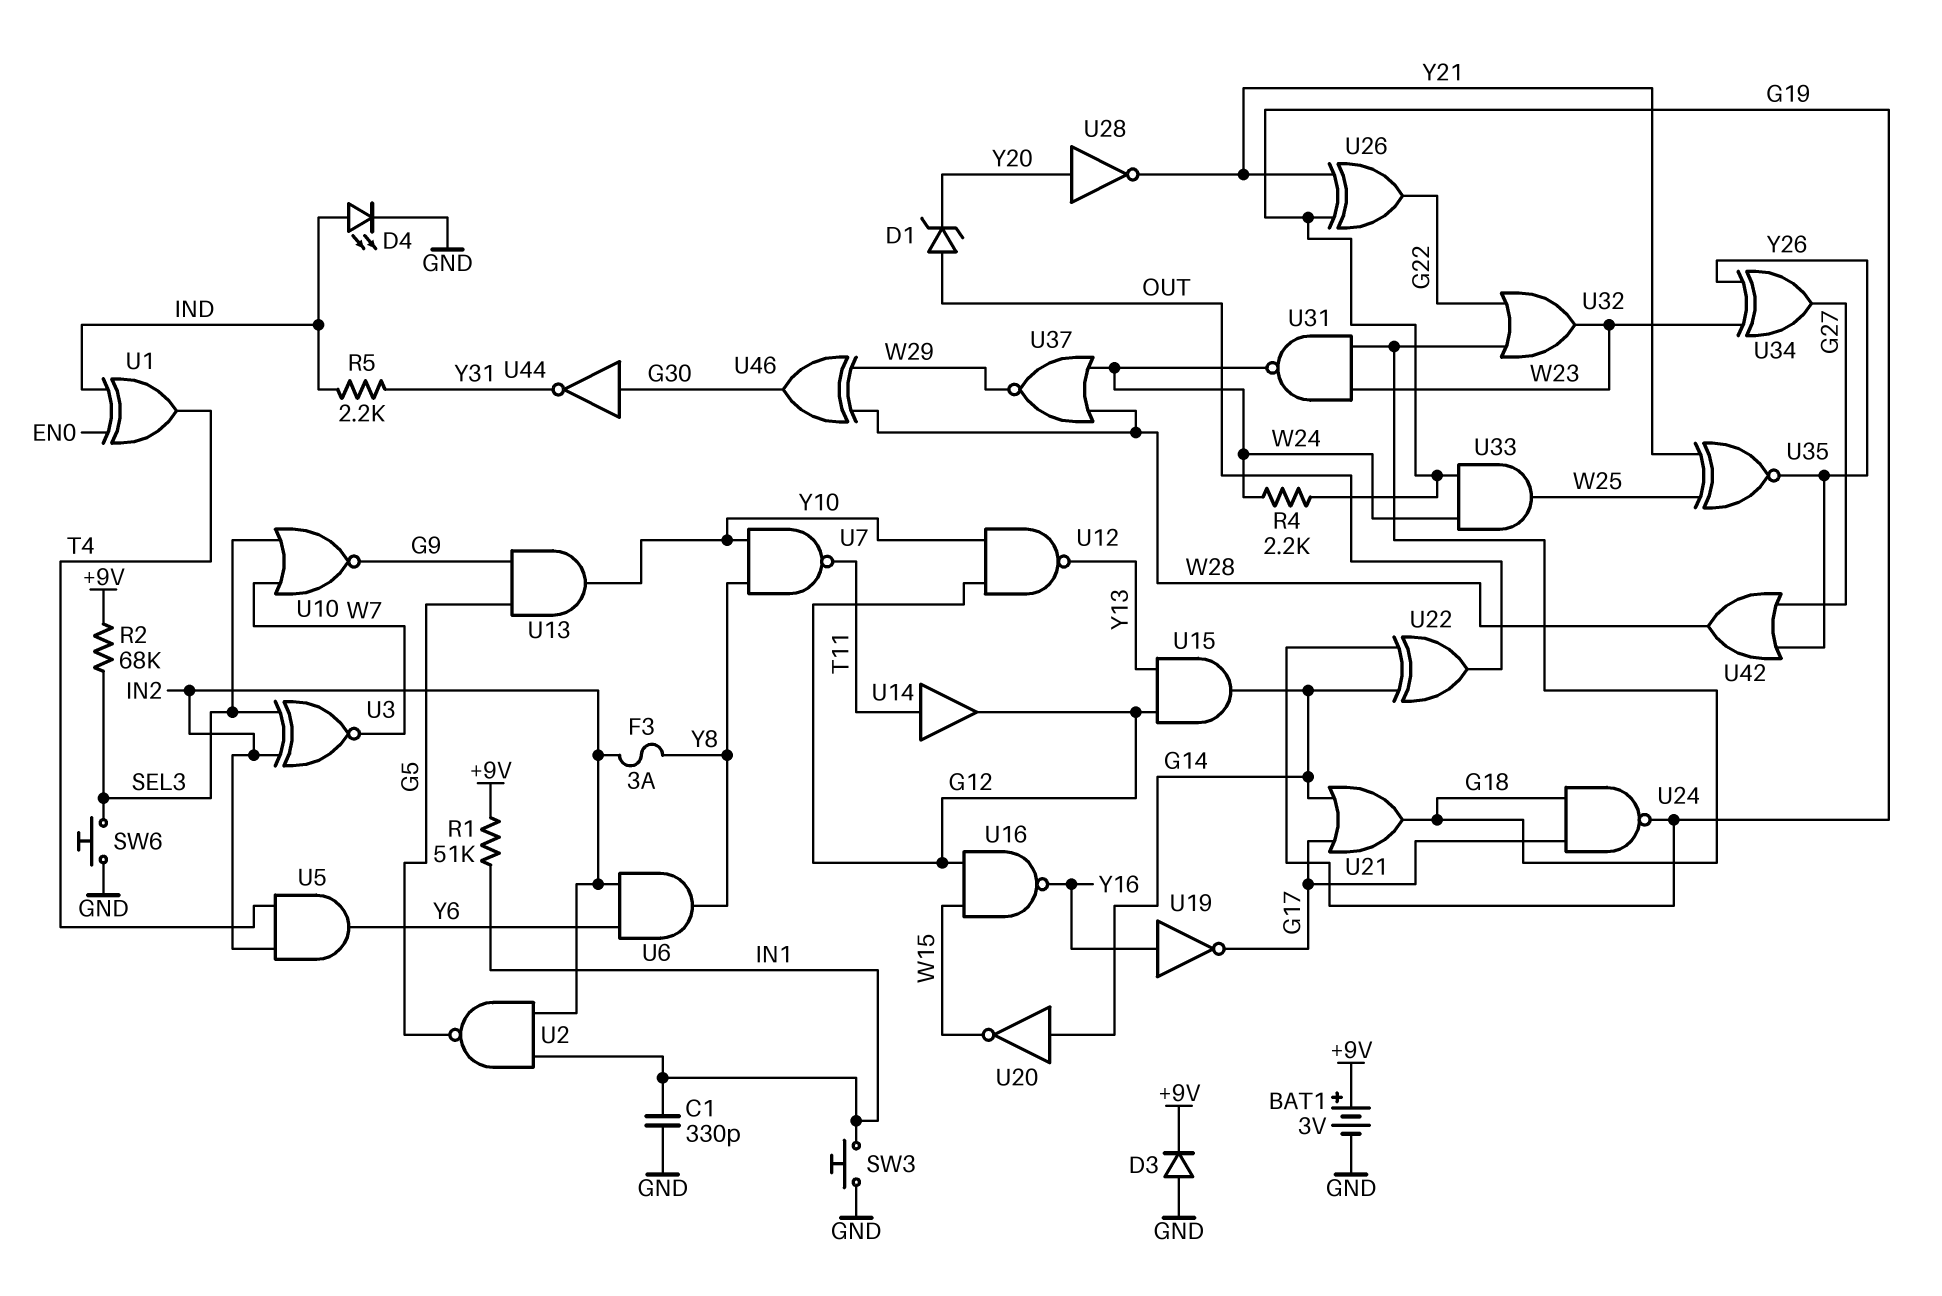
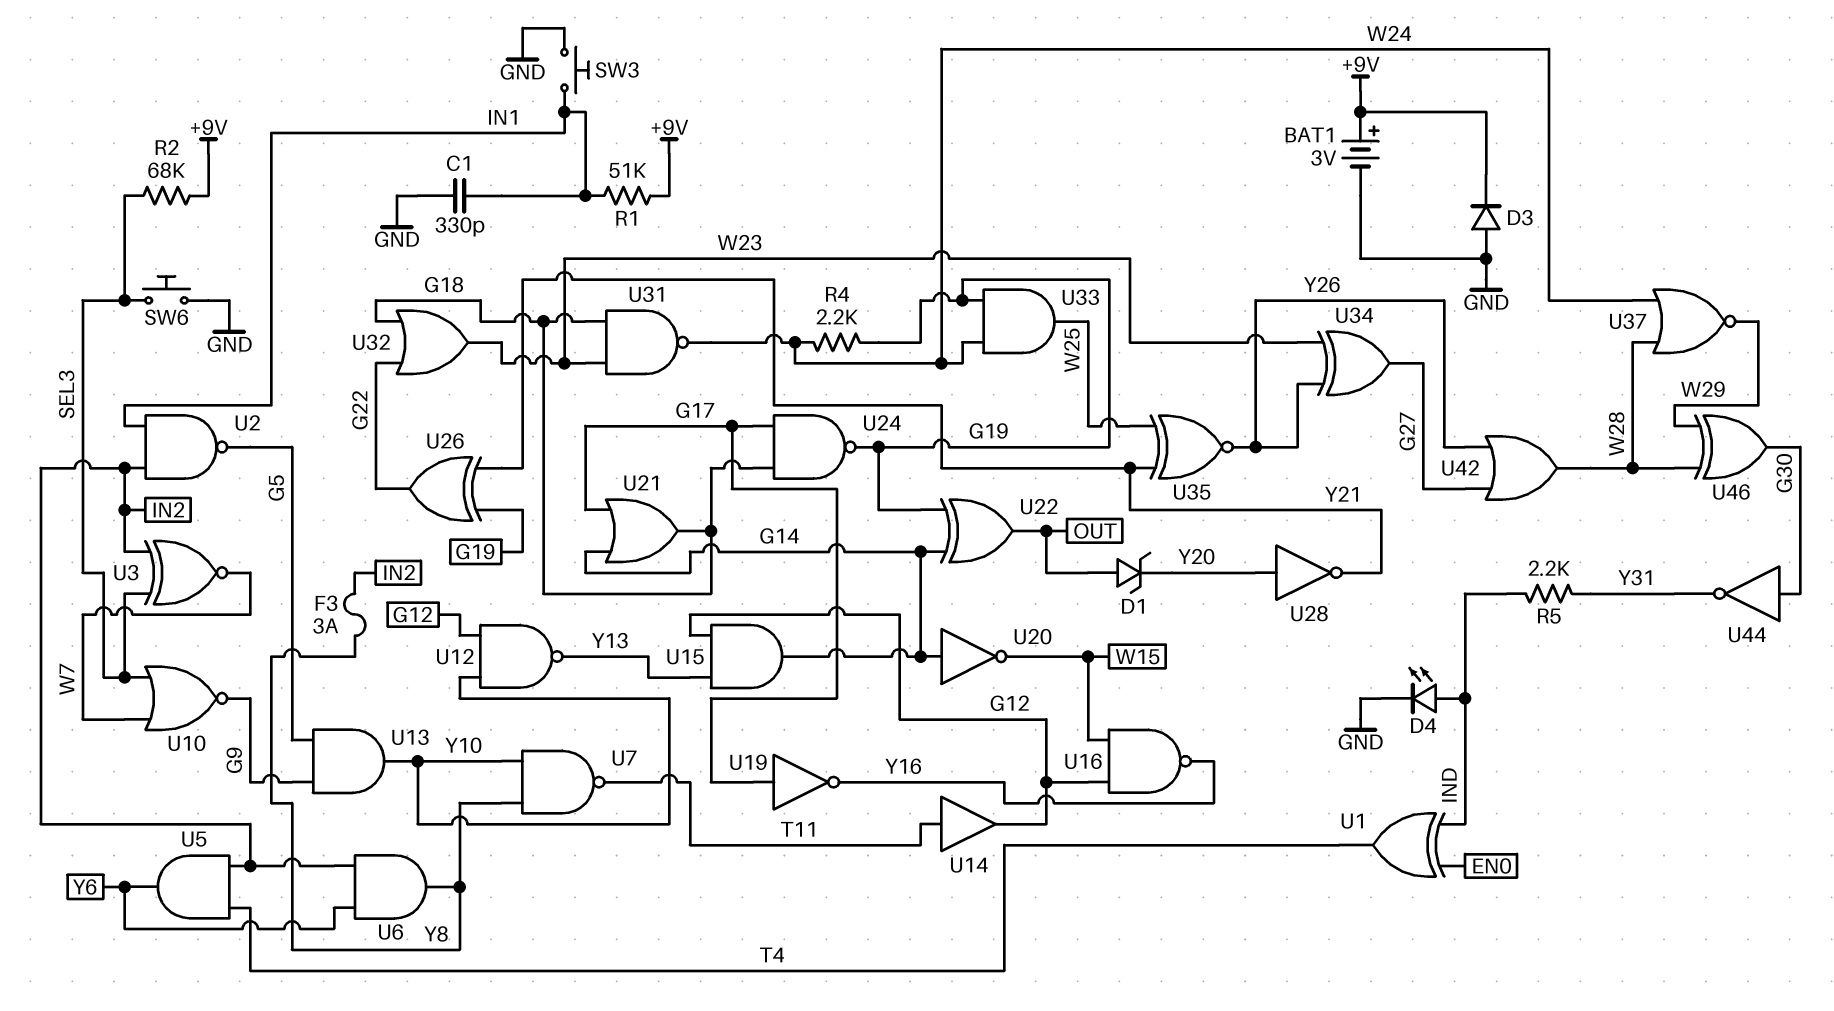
U19: NOT (in Y16, out G17) -> NOT (in G17, out Y16)

